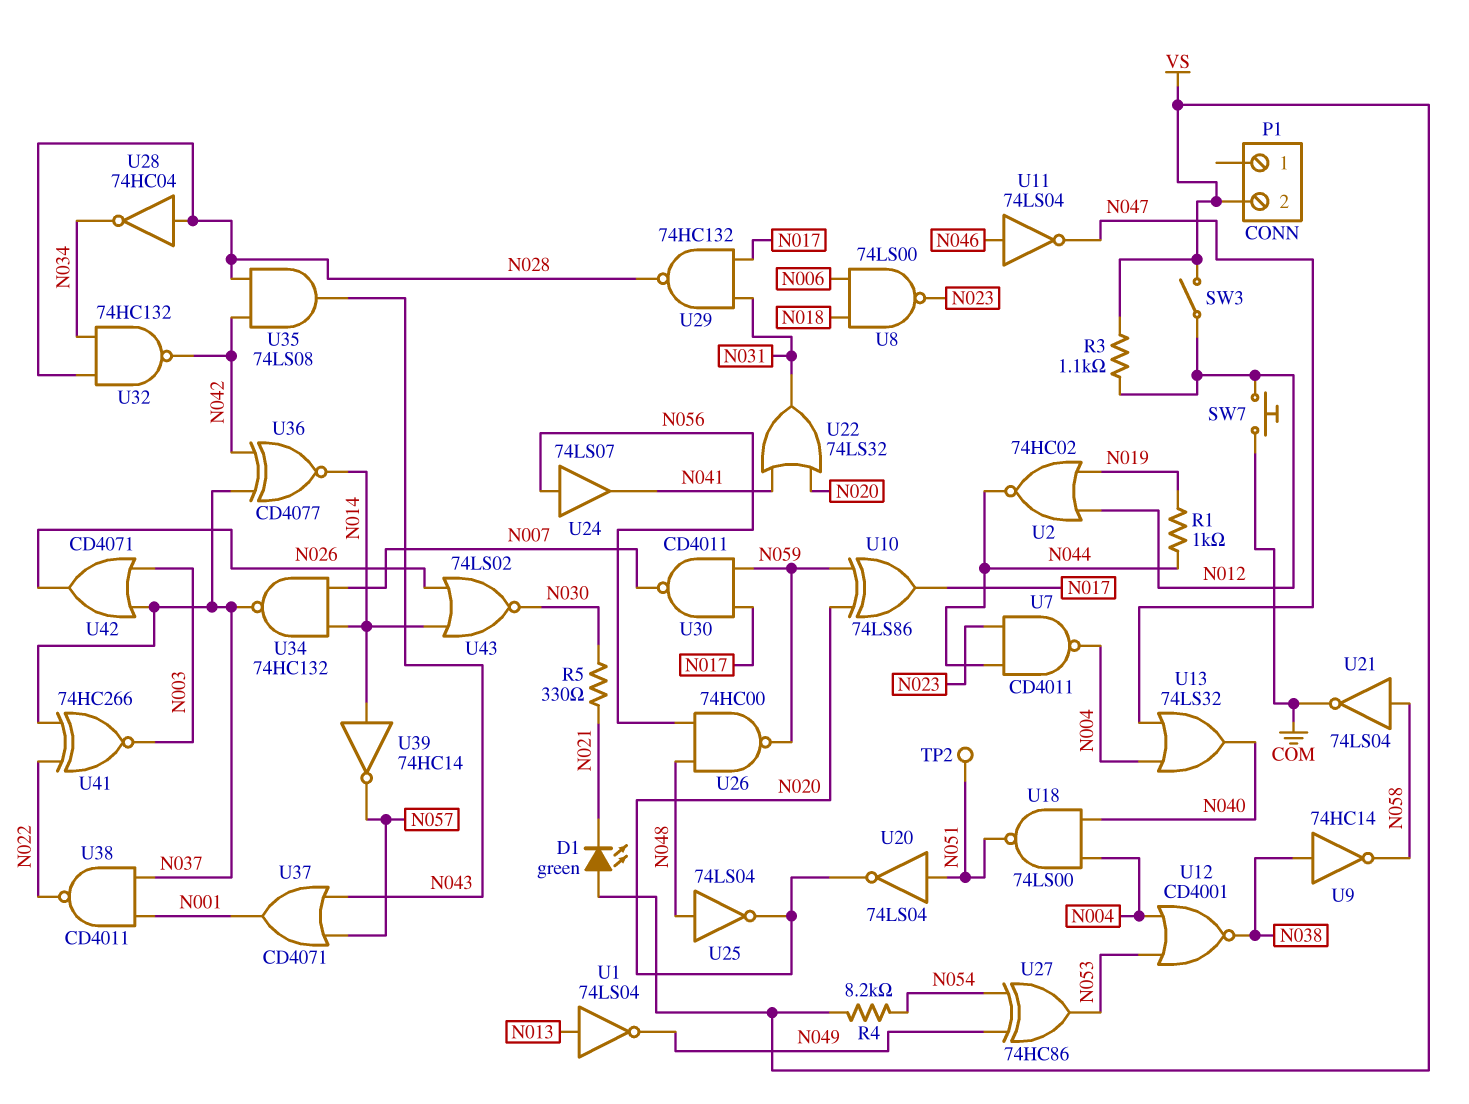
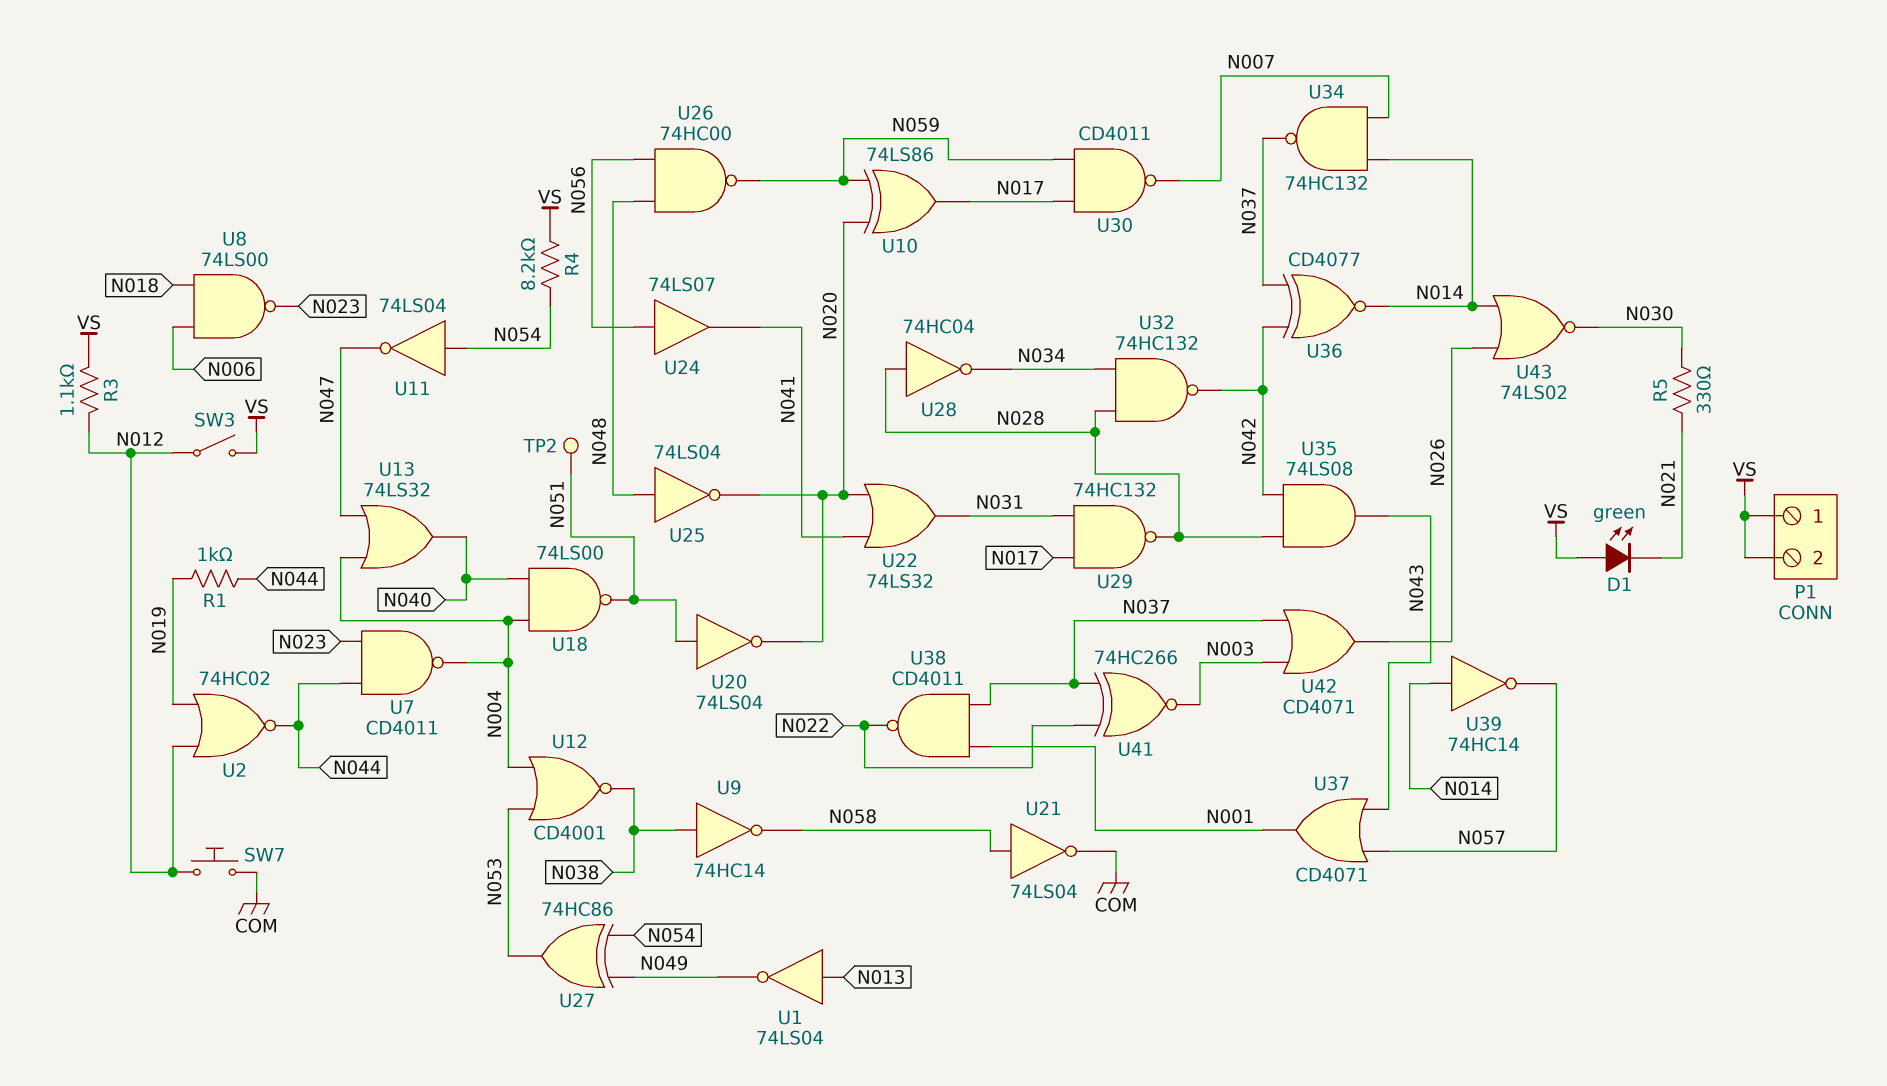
P1 pin 1: none -> VS
U11: NOT 74LS04 (in N046, out N047) -> NOT 74LS04 (in N054, out N047)

